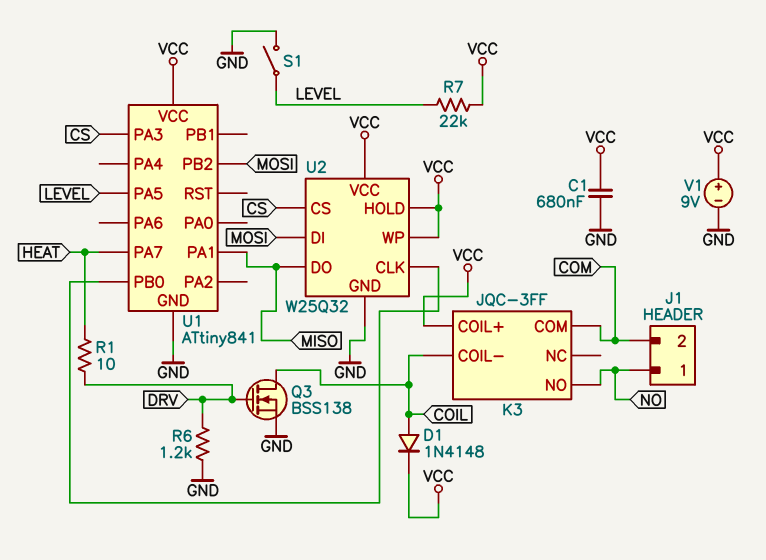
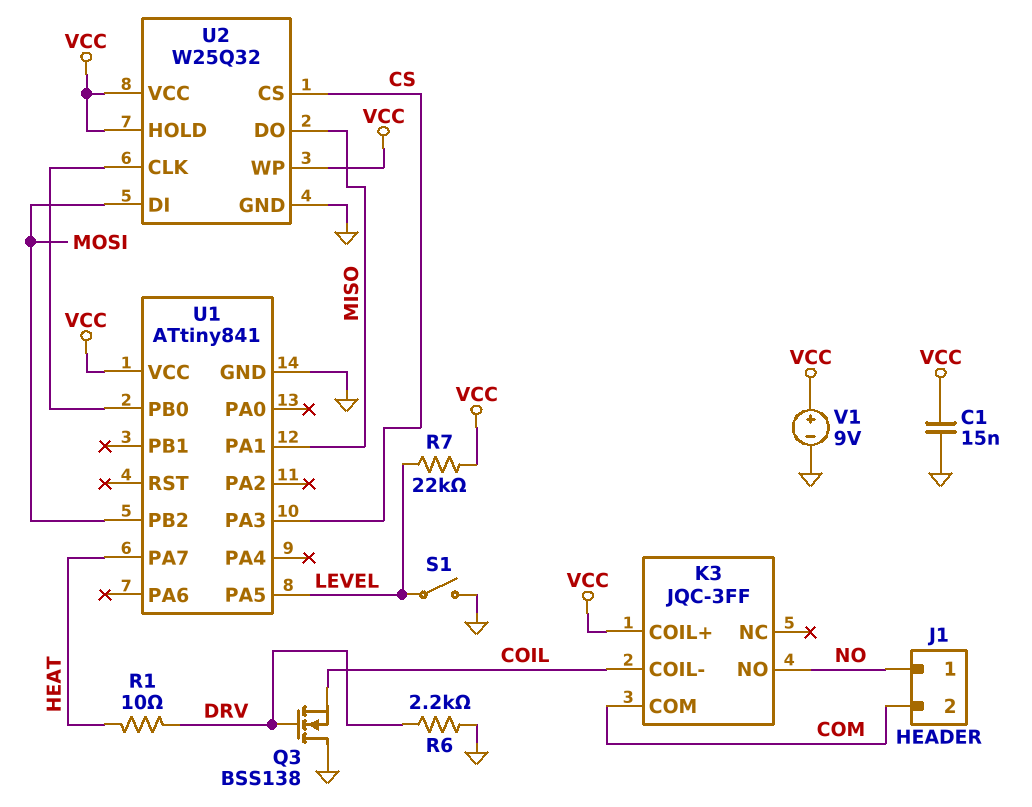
C1: 680nF (GND, VCC) -> 15nF (GND, VCC)
D1: diode 1N4148 (A COIL, K VCC) -> none
Q3: NMOS BSS138 (G DRV, D COIL, S GND) -> NMOS BSS138 (G DRV, D GND, S COIL)
R6: 1.2k (DRV, GND) -> 2.2k (DRV, GND)

